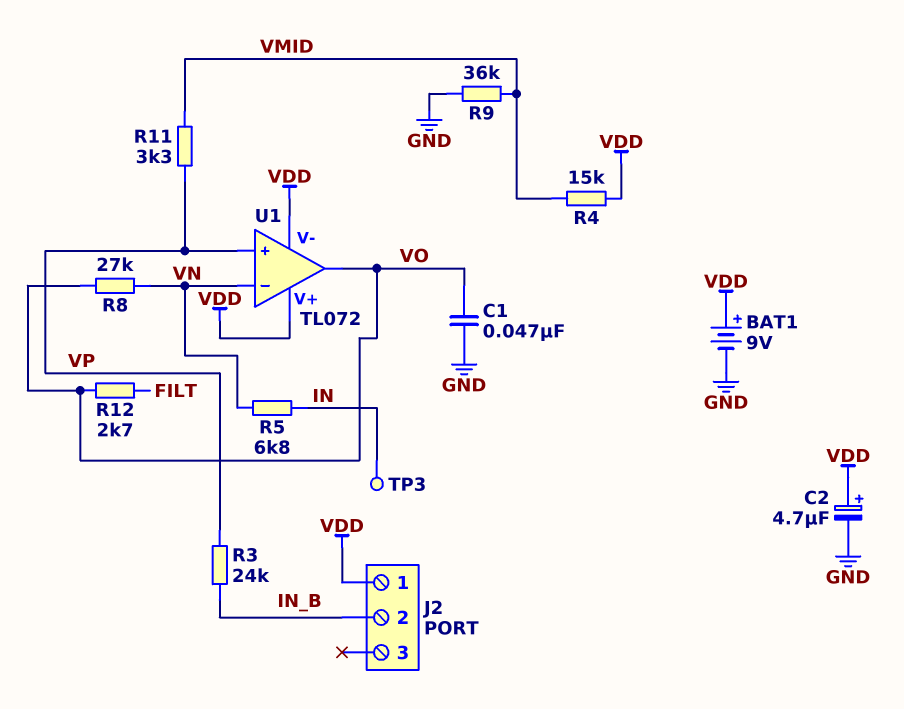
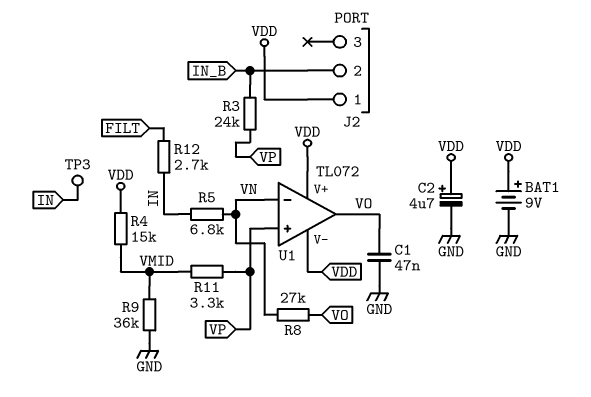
R12: 2.7k (FILT, VO) -> 2.7k (FILT, IN)

